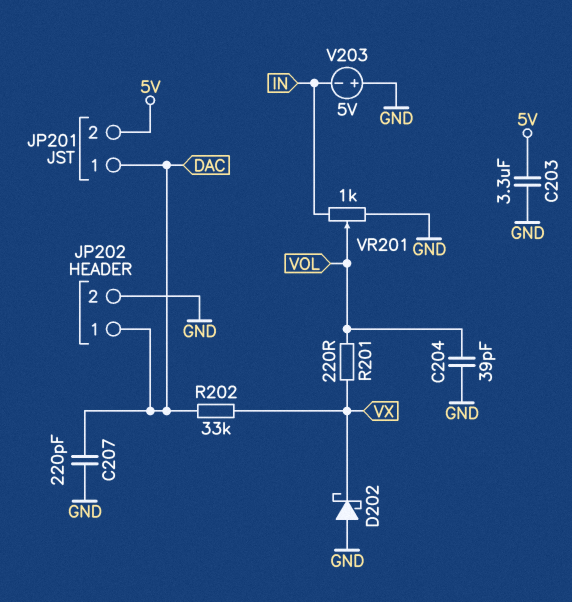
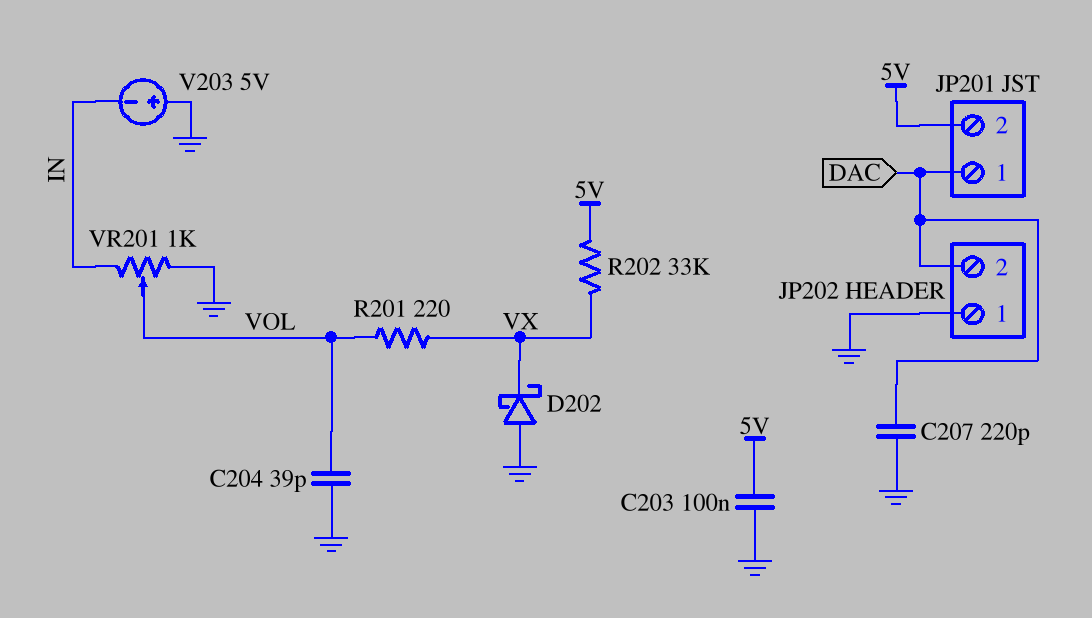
C203: 3.3uF (5V, GND) -> 100nF (5V, GND)
JP202 pin 1: DAC -> GND
JP202 pin 2: GND -> DAC
R202: 33k (DAC, VX) -> 33k (5V, VX)

